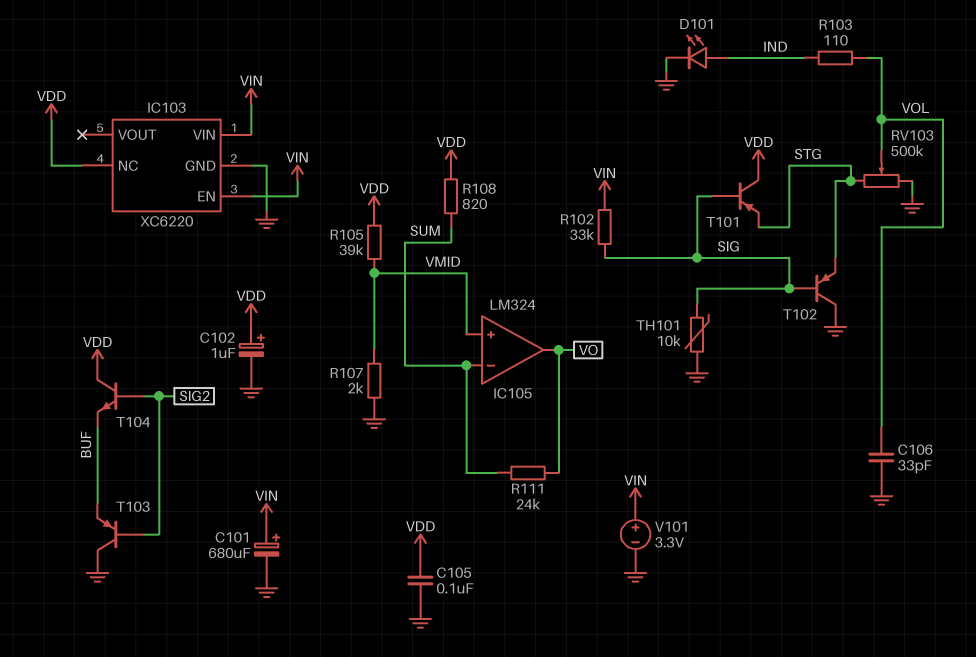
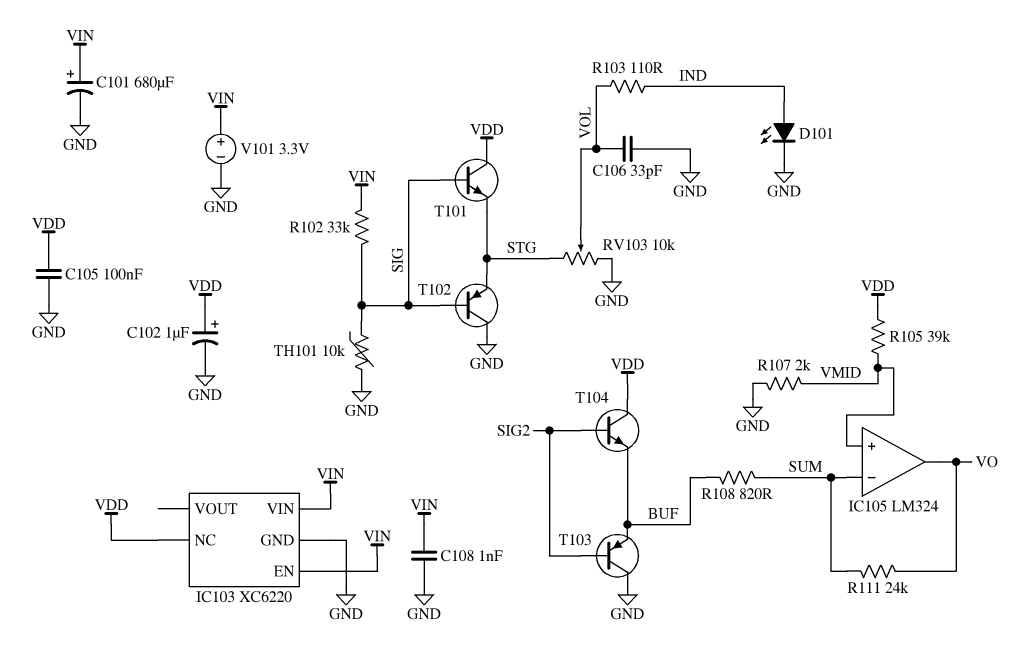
C108: none -> 1nF (GND, VIN)
R108: 820 (SUM, VDD) -> 820 (BUF, SUM)
RV103: 500k (GND, STG, wiper VOL) -> 10k (GND, STG, wiper VOL)
T101: PNP (B SIG, C VDD, E STG) -> NPN (B SIG, C VDD, E STG)

